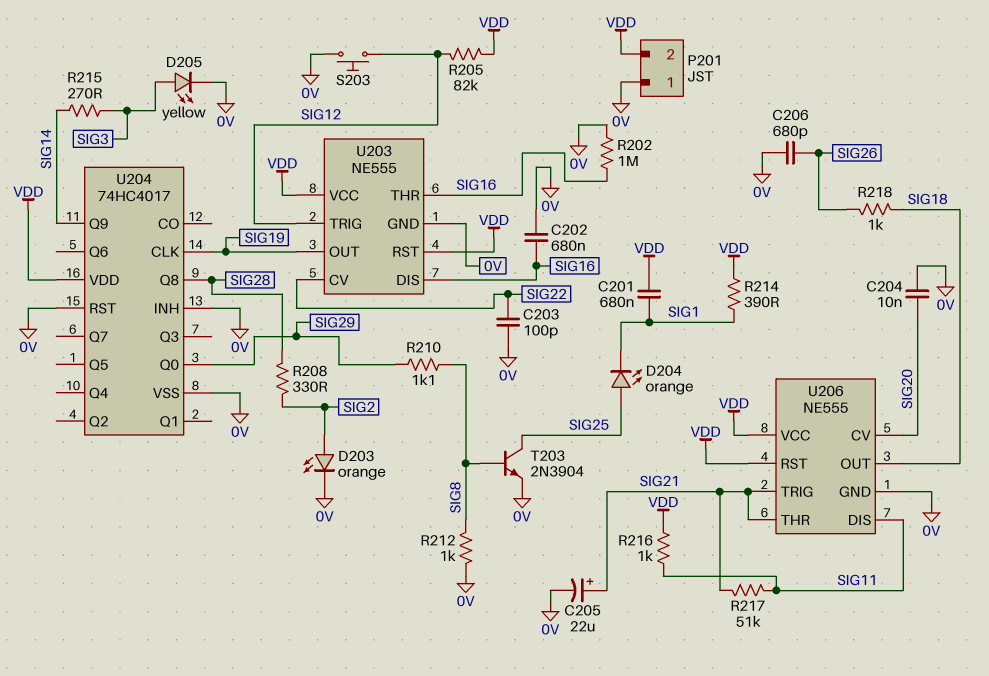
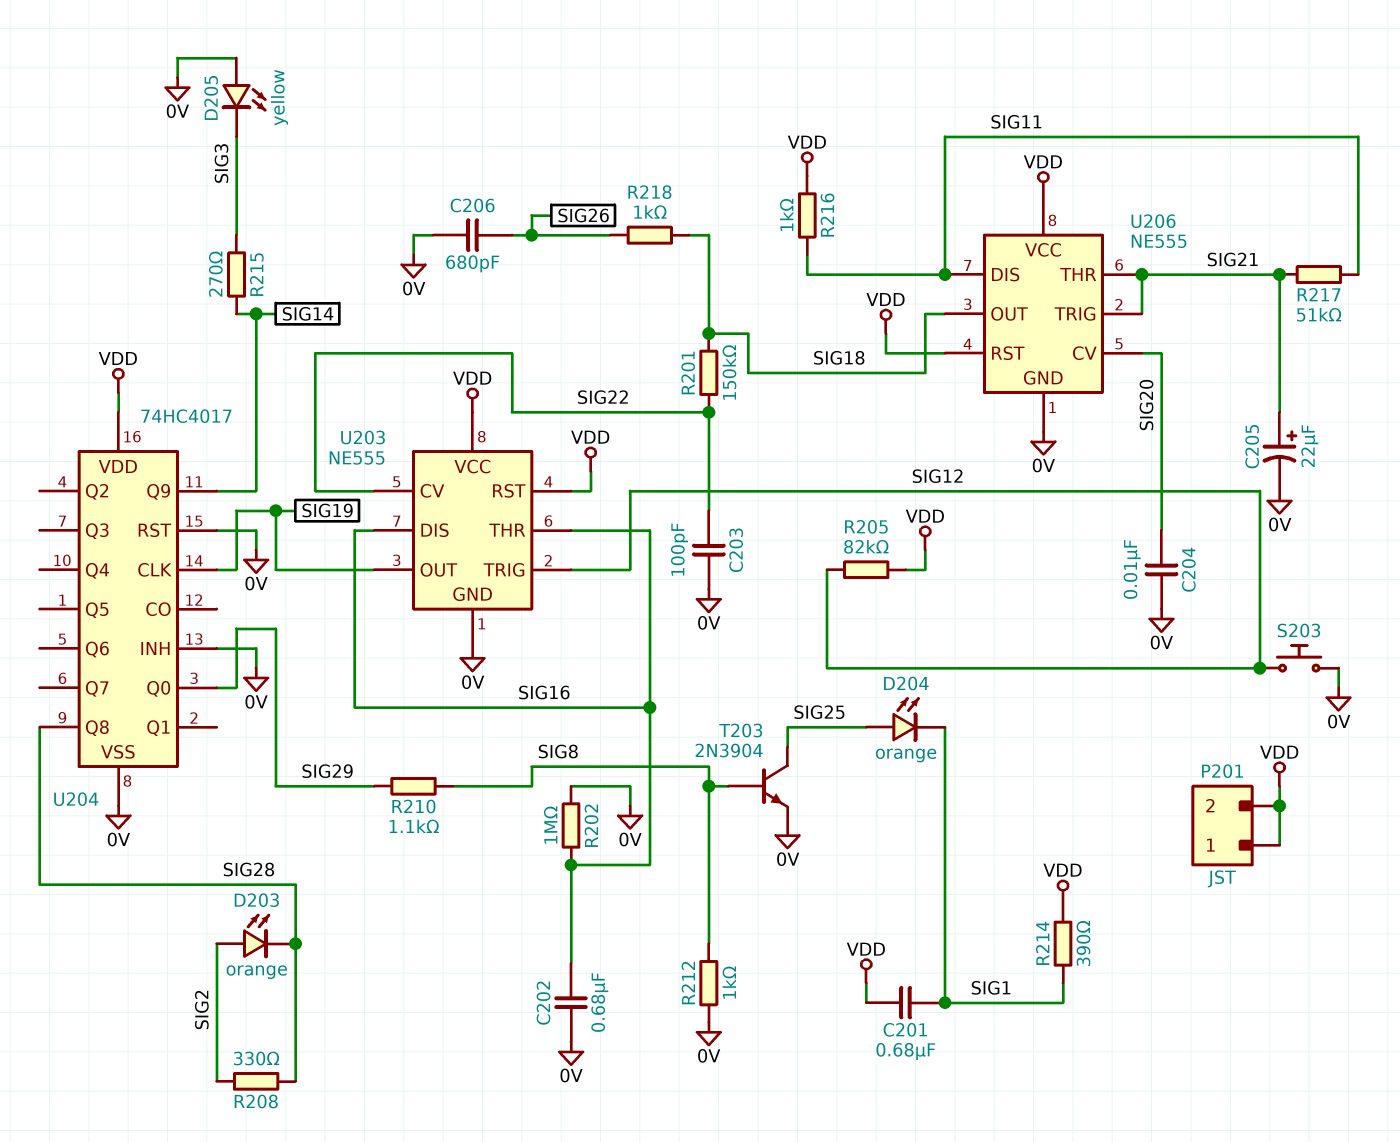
D203: LED orange (A SIG2, K 0V) -> LED orange (A SIG2, K SIG28)
D205: LED yellow (A SIG3, K 0V) -> LED yellow (A 0V, K SIG3)
P201 pin 1: 0V -> VDD
R201: none -> 150k (SIG18, SIG22)

